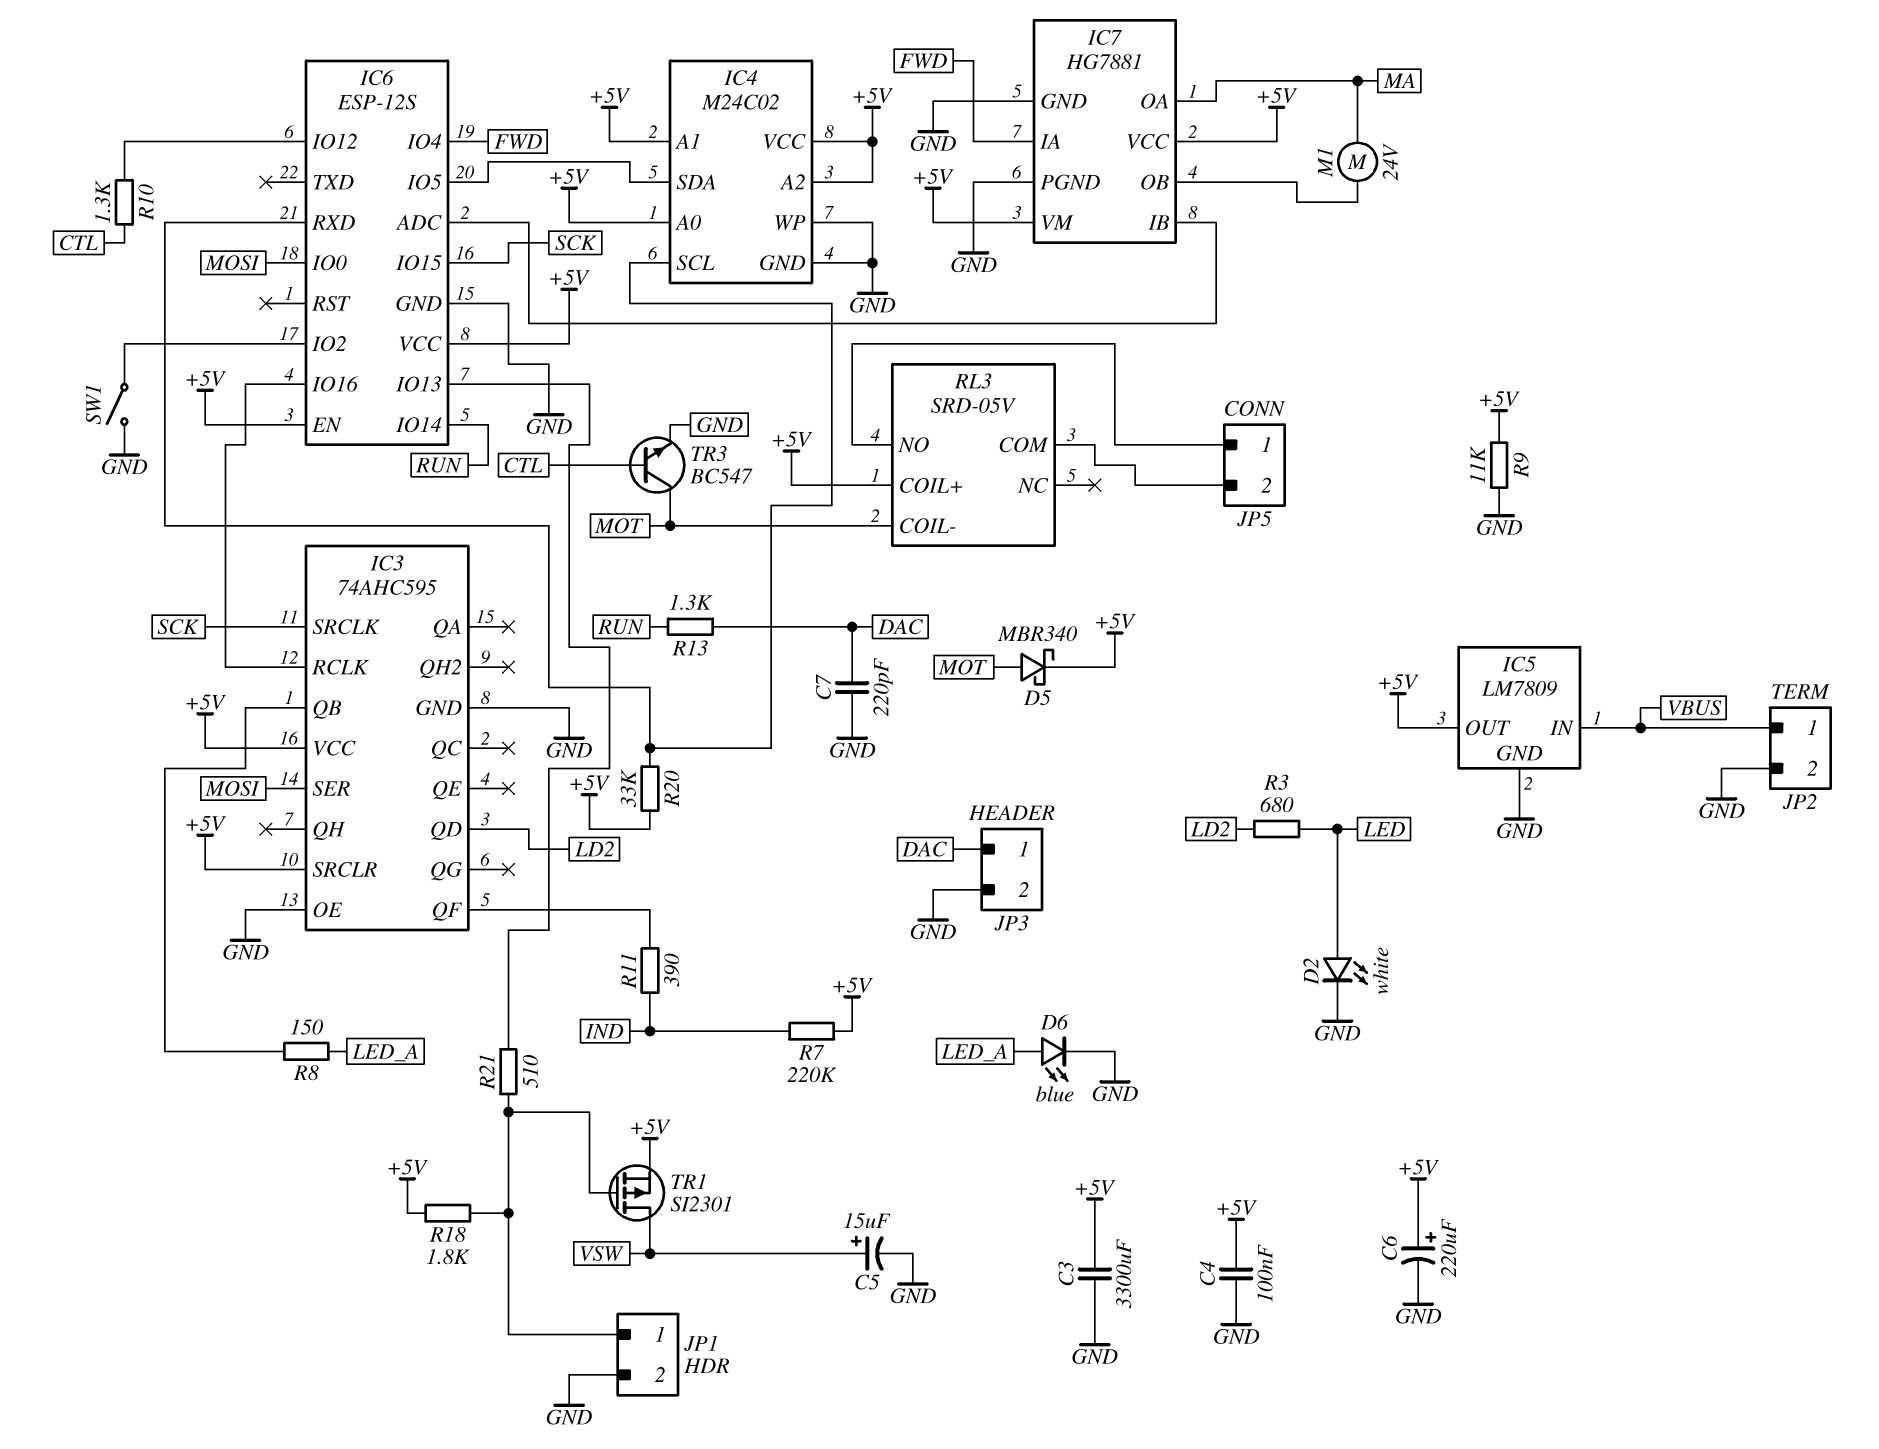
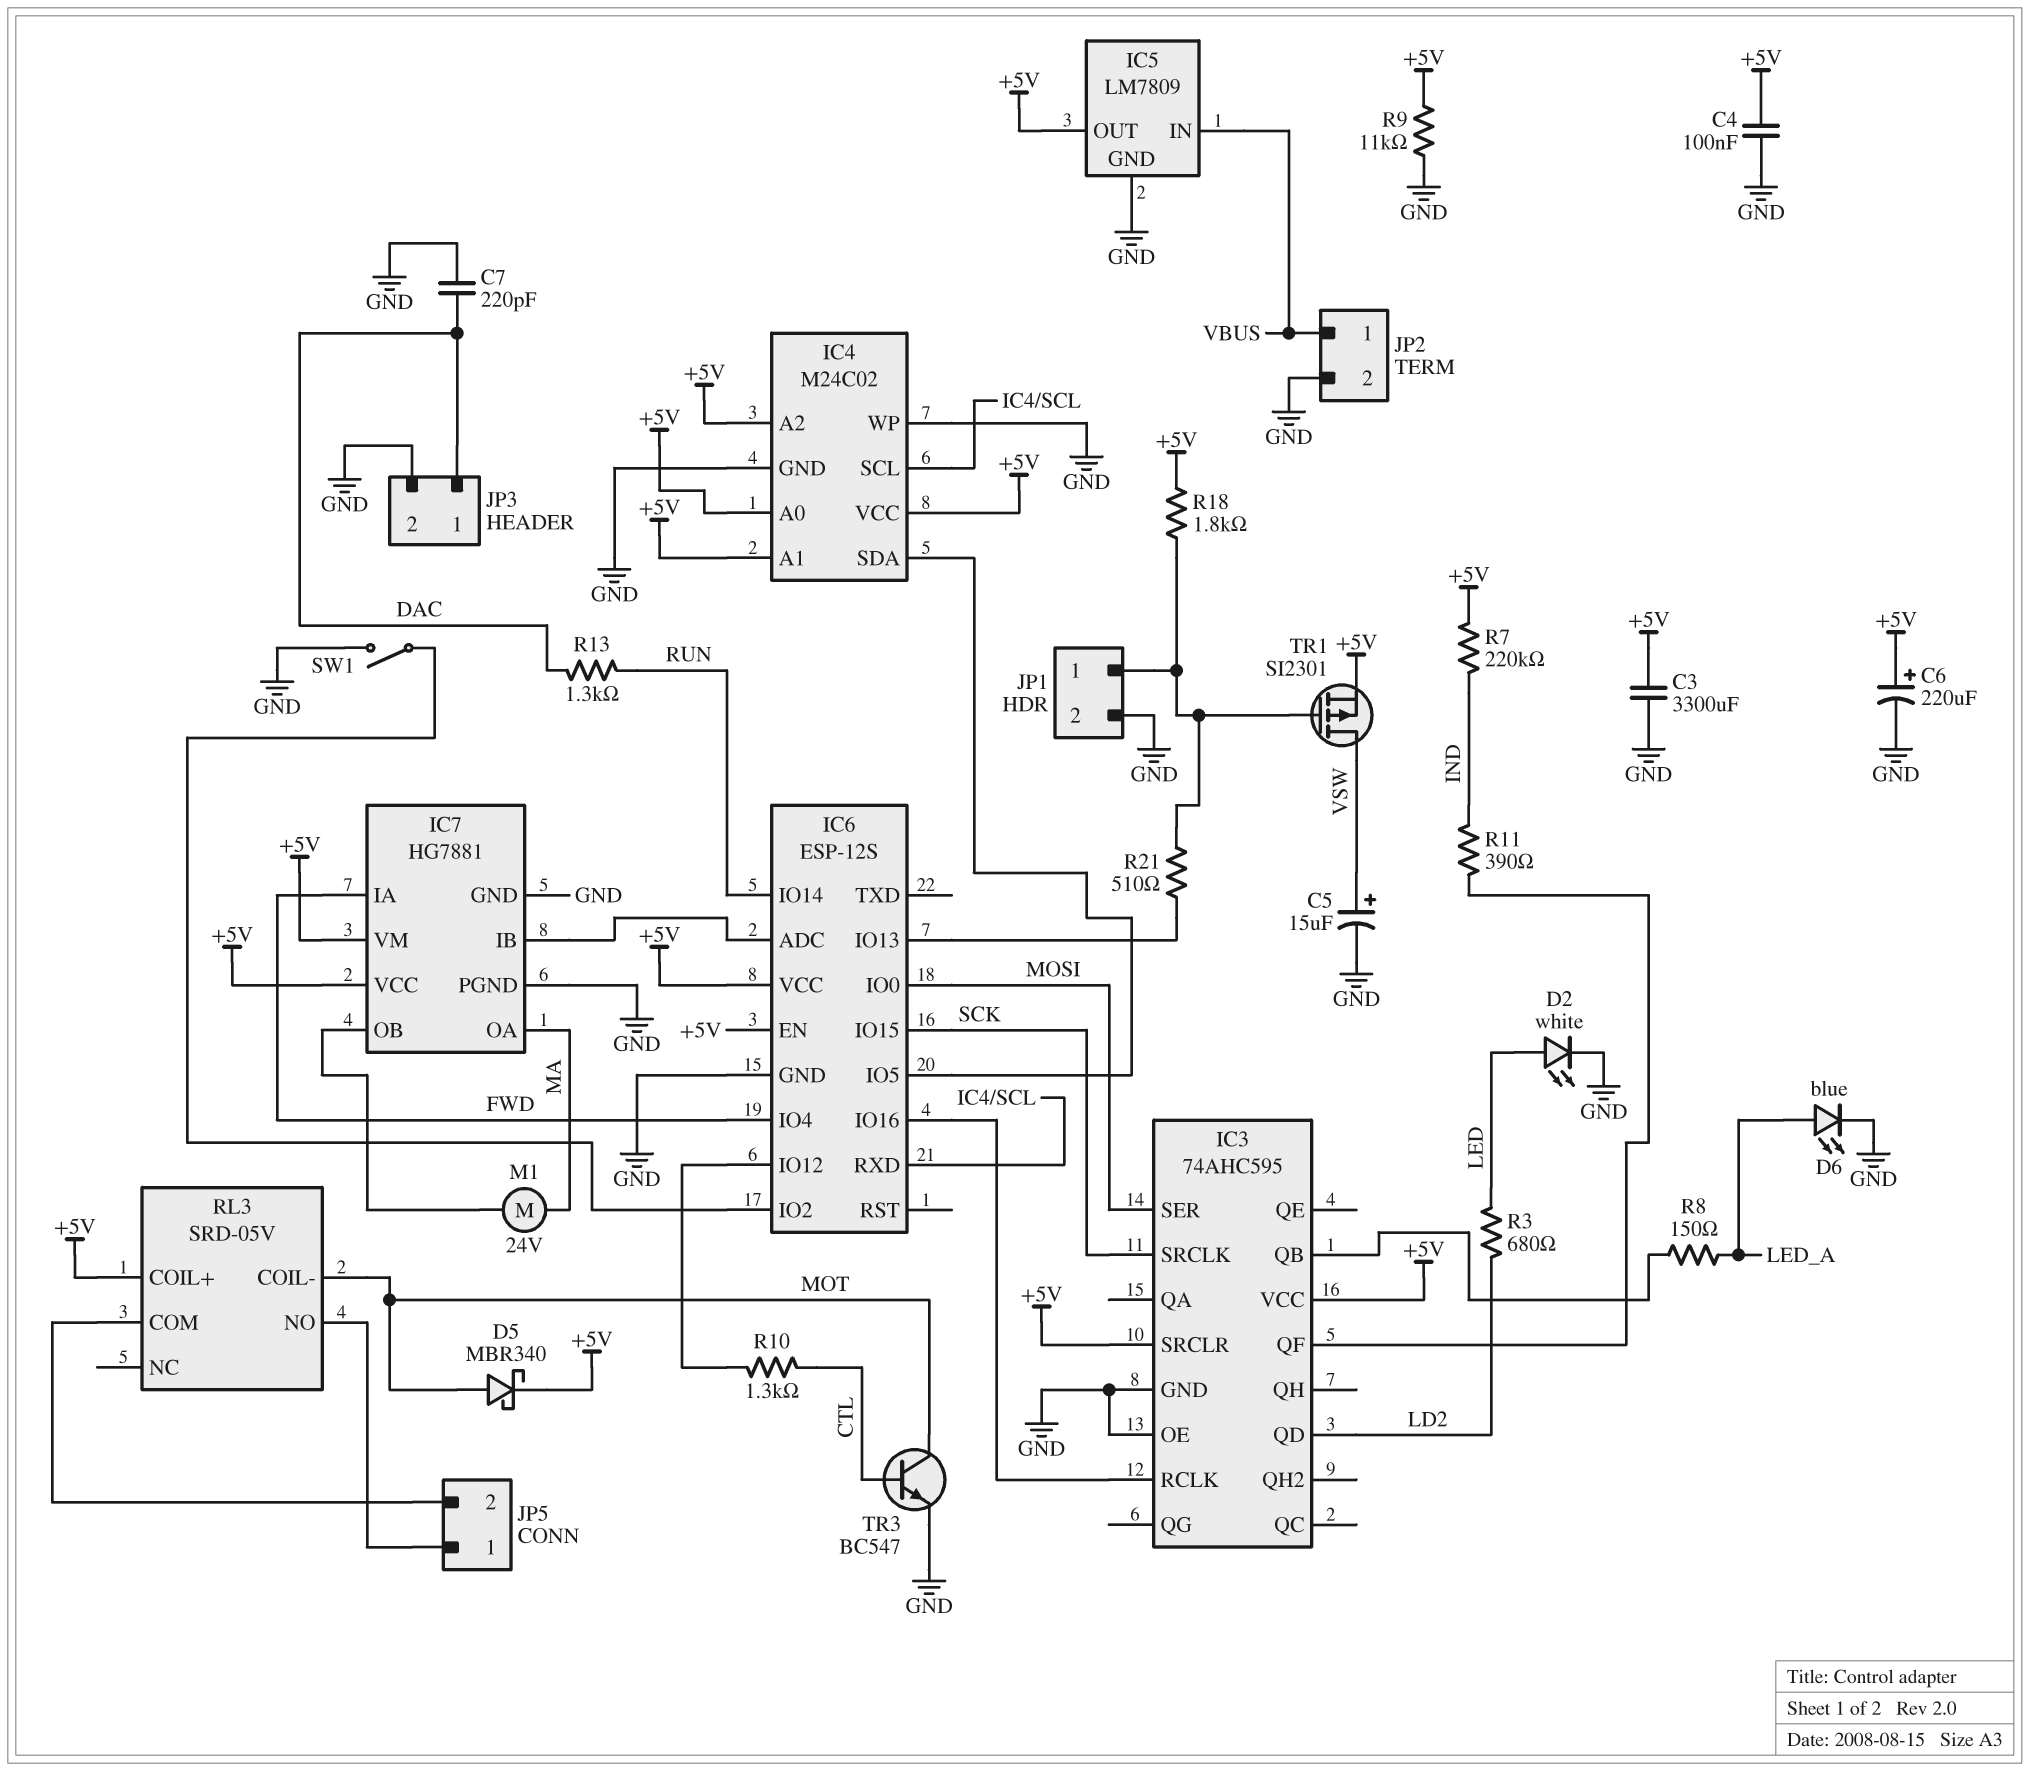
R20: 33k (+5V, IC4/SCL) -> none

